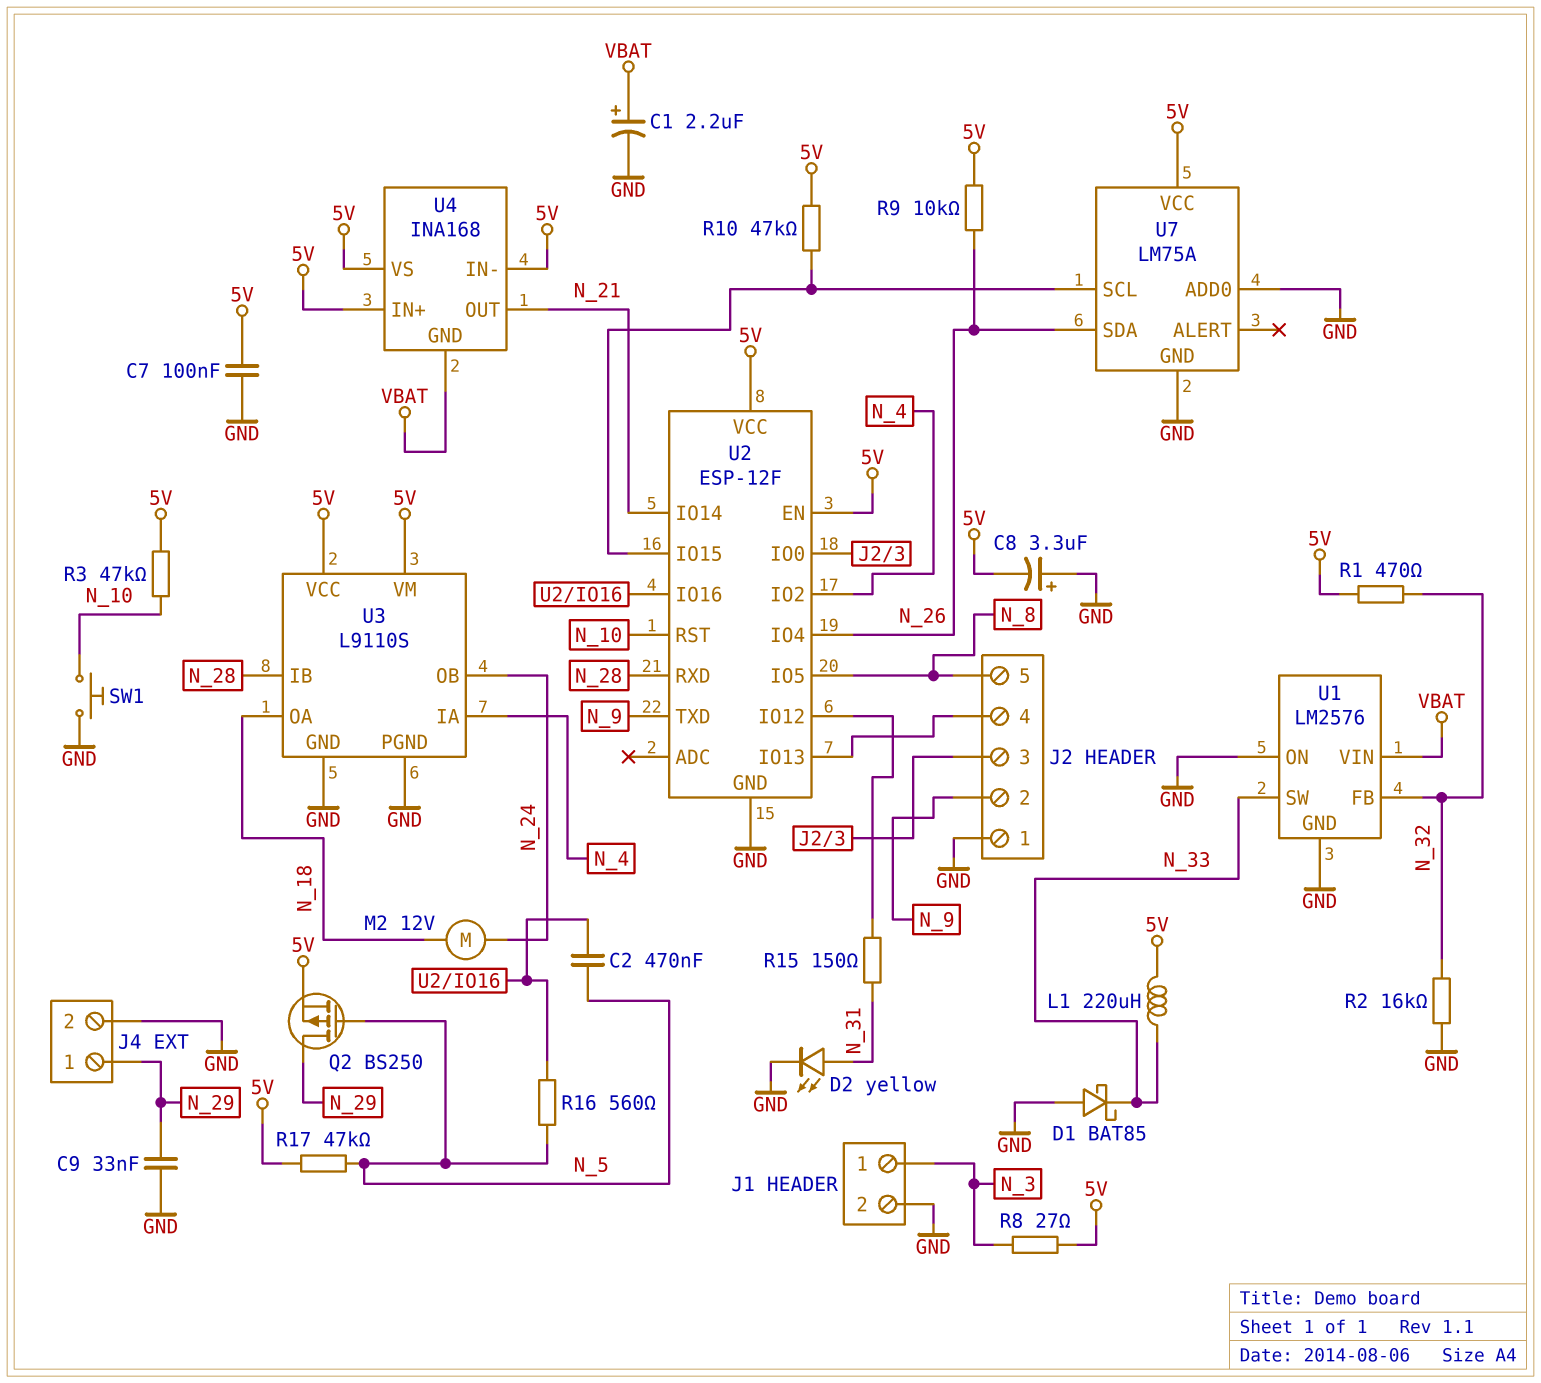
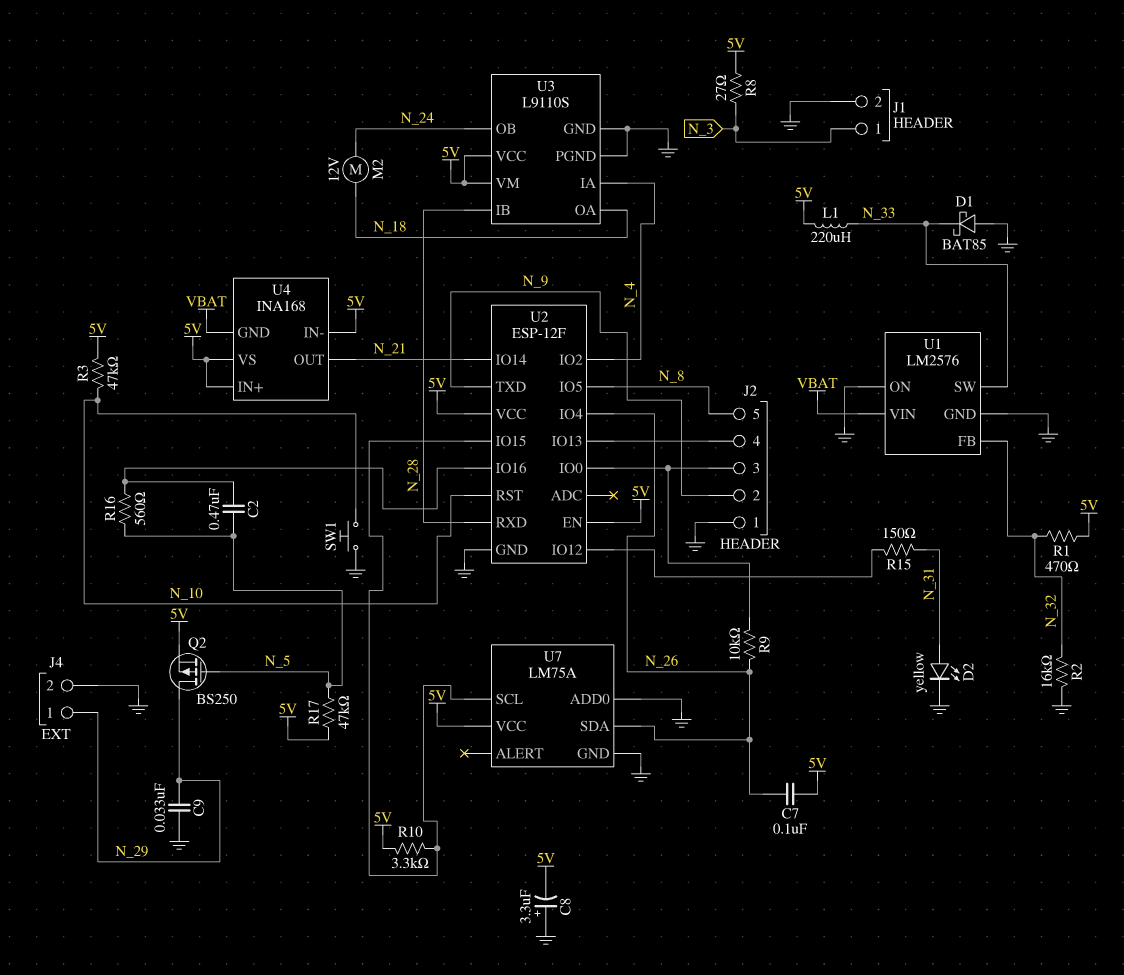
C1: 2.2uF (plus VBAT, minus GND) -> none
C7: 100nF (5V, GND) -> 100nF (5V, N_26)
R9: 10k (5V, N_26) -> 10k (J2/3, N_26)
R10: 47k (5V, U2/IO15) -> 3.3k (5V, U2/IO15)

